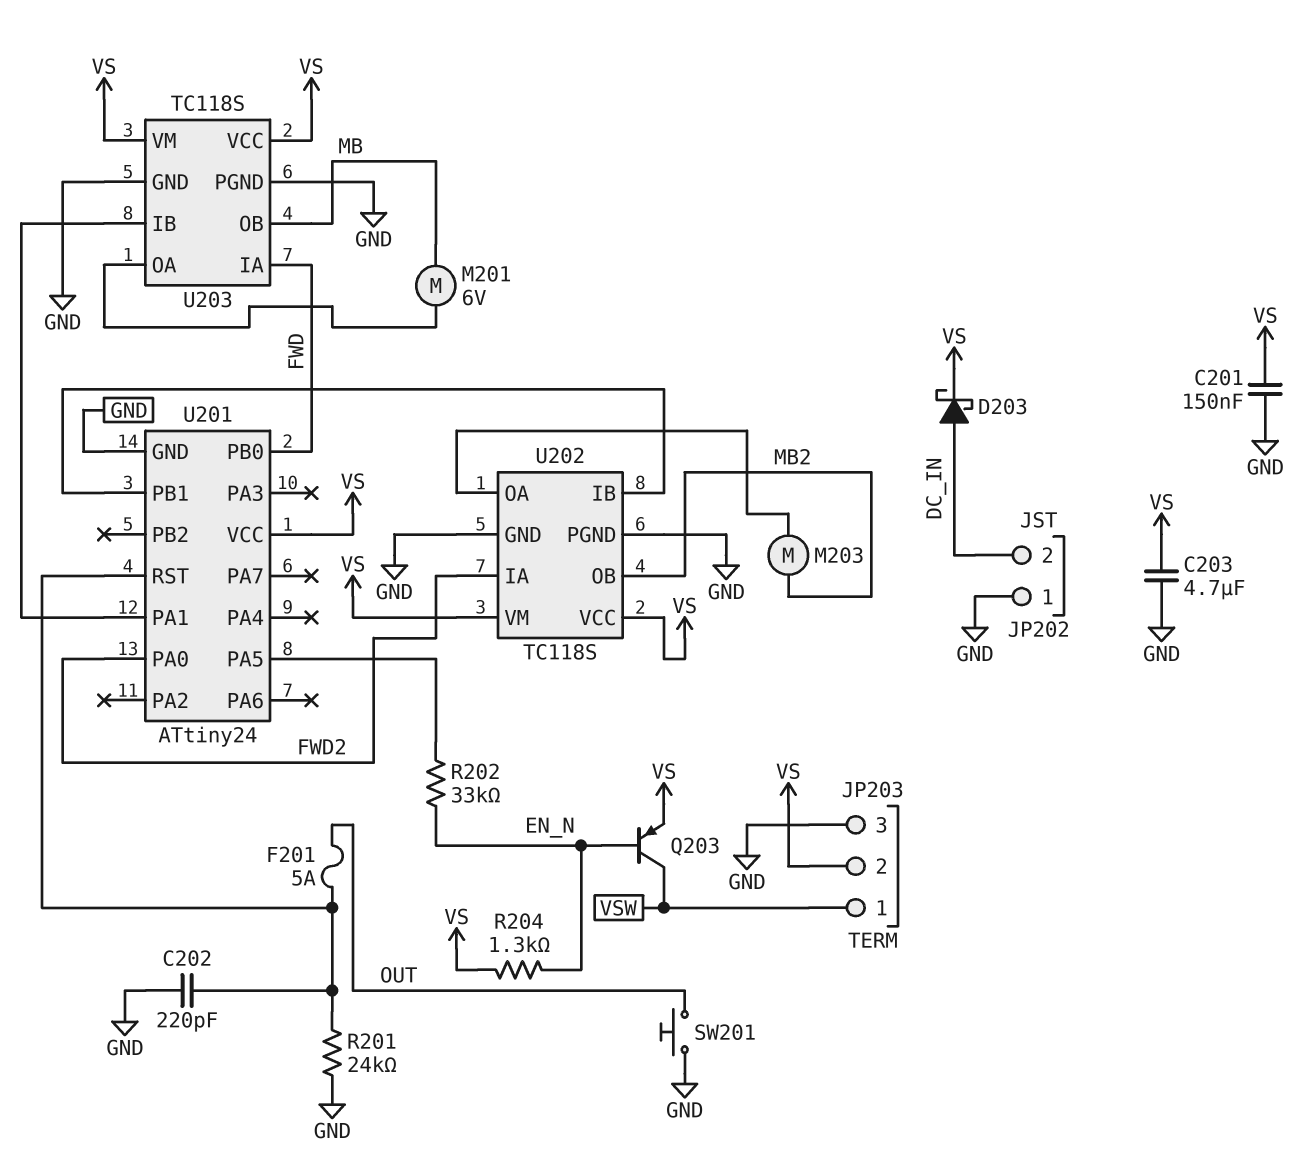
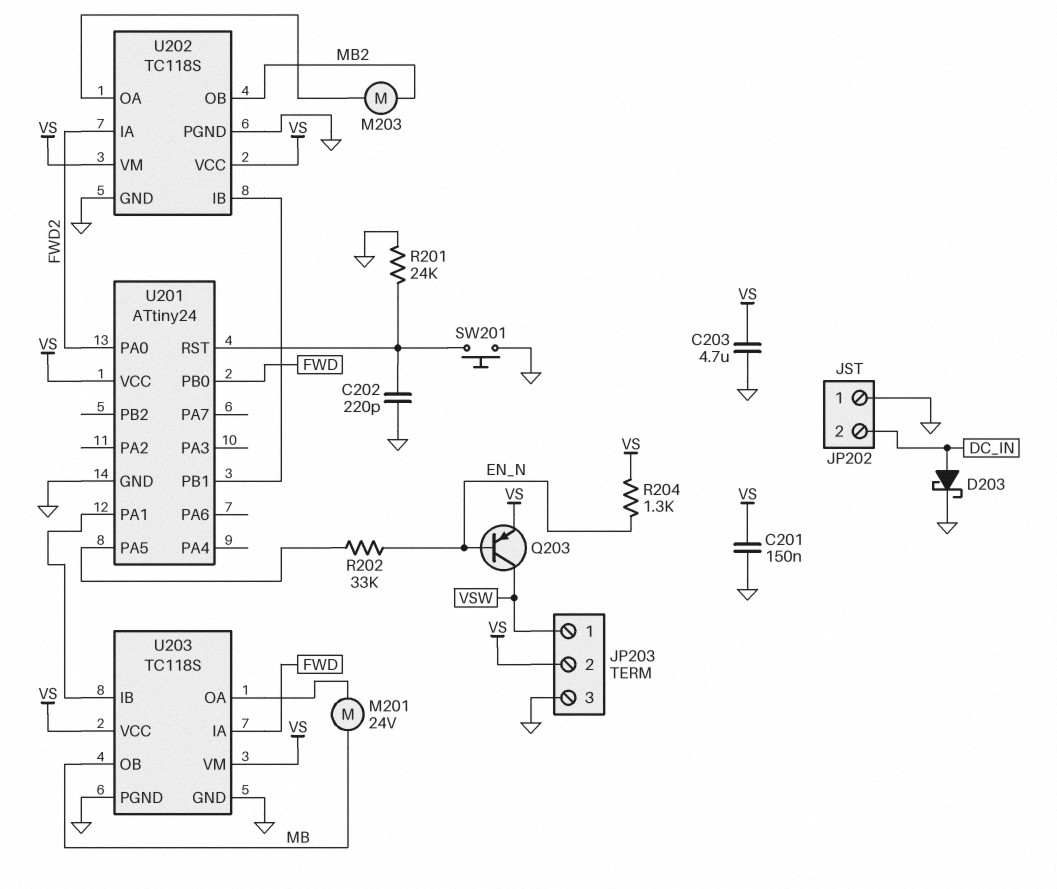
D203: schottky (A DC_IN, K VS) -> schottky (A DC_IN, K GND)
F201: 5A (OUT, U201/RST) -> none
M201: motor 6V (MB, U203/OA) -> motor 24V (MB, U203/OA)
SW201: button (GND, OUT) -> button (GND, U201/RST)

